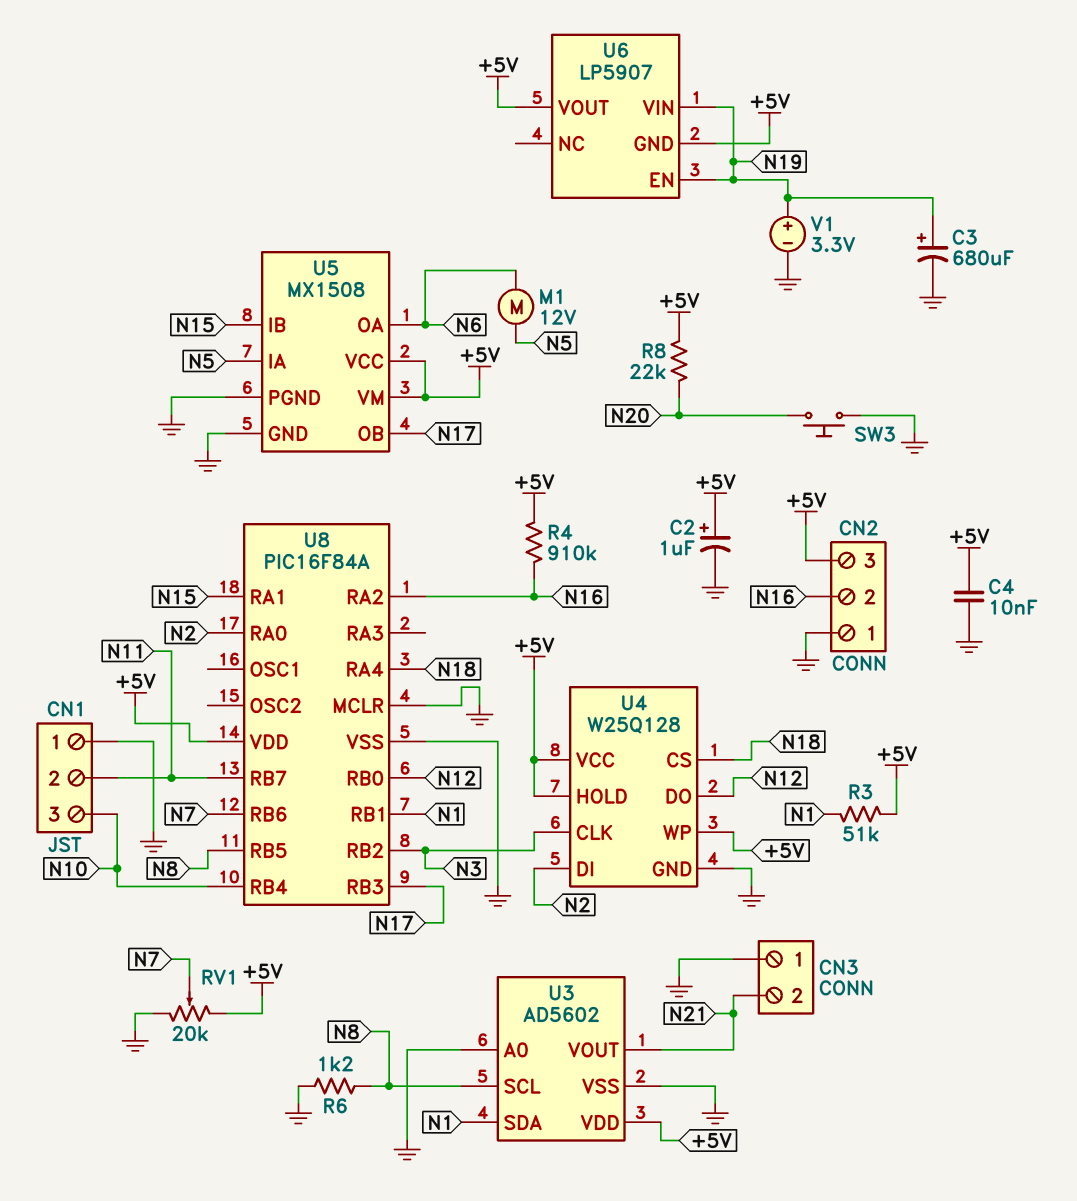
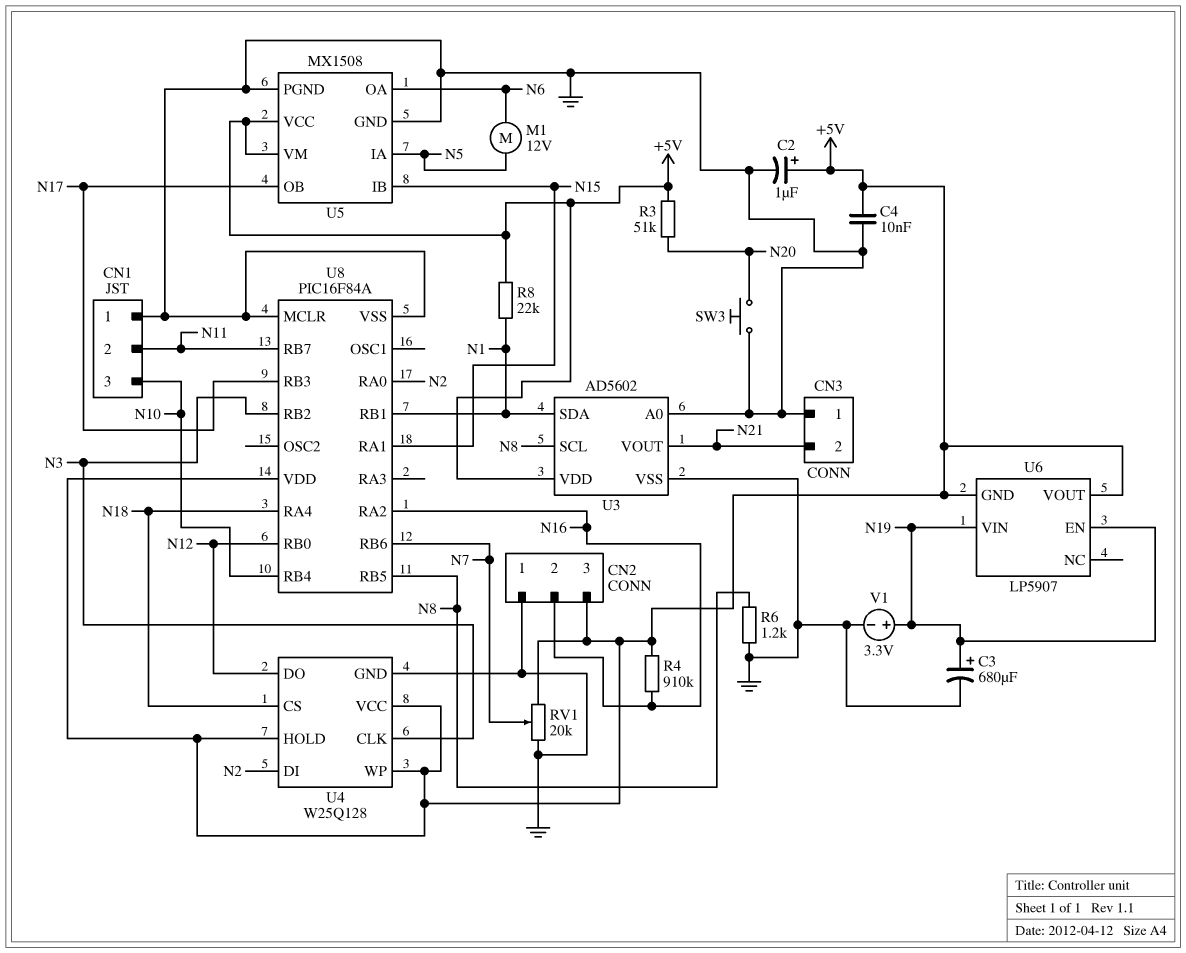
R3: 51k (+5V, N1) -> 51k (+5V, N20)
R8: 22k (+5V, N20) -> 22k (+5V, N1)

